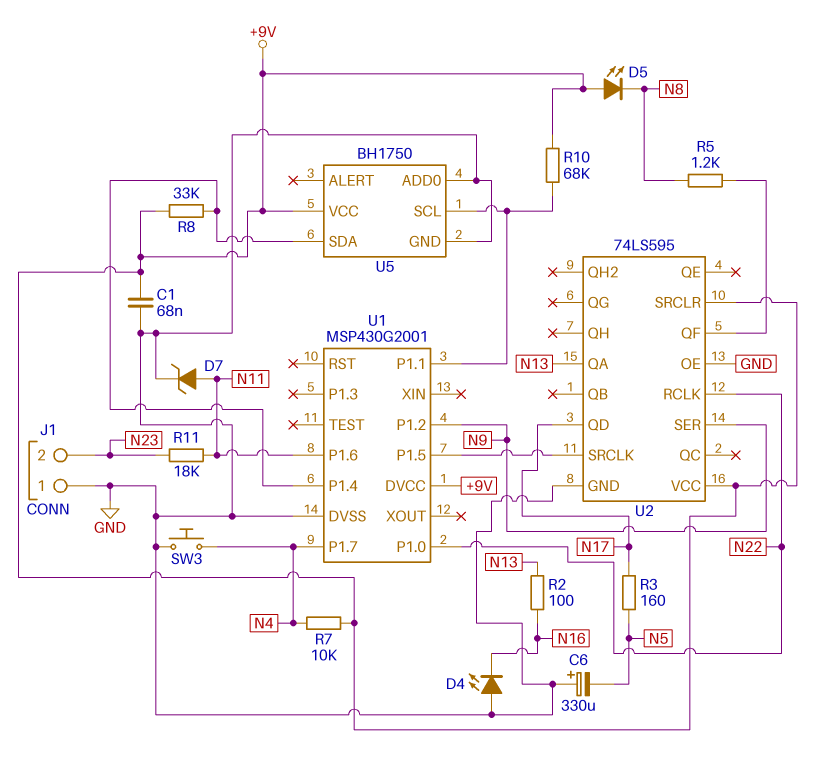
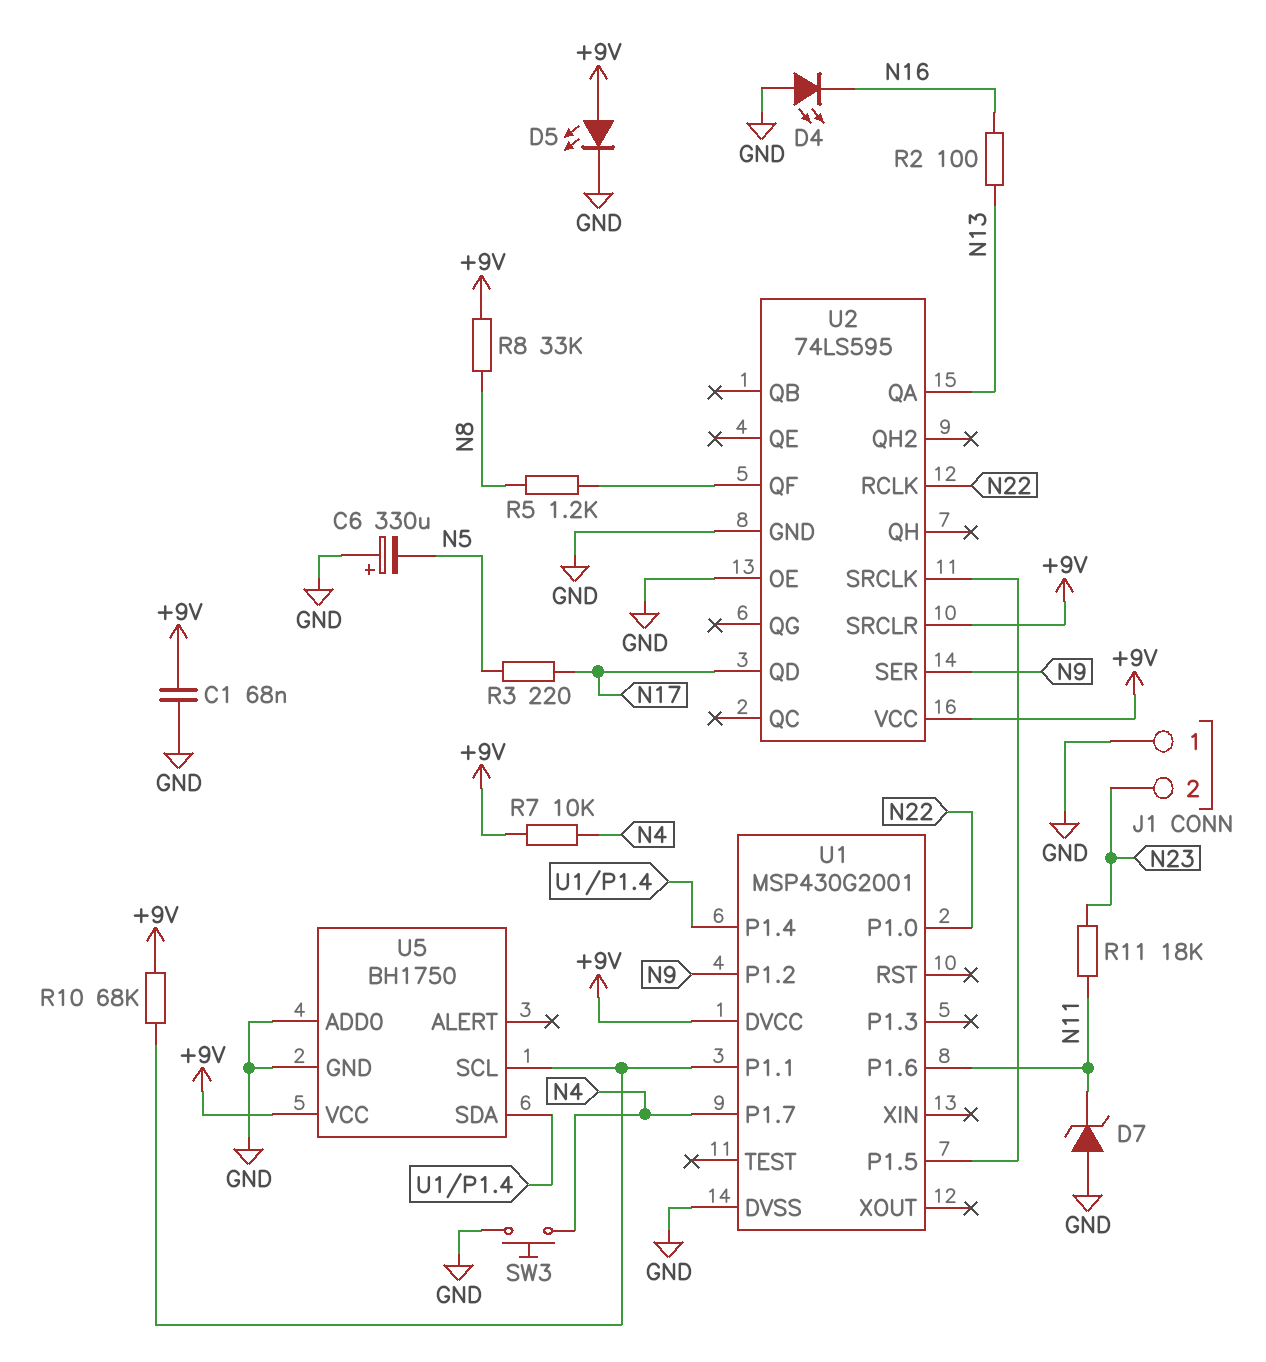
D5: LED (A +9V, K N8) -> LED (A +9V, K GND)
D7: zener (A N11, K GND) -> zener (A GND, K N11)
R3: 160 (N5, N17) -> 220 (N5, N17)
R8: 33k (+9V, U1/P1.4) -> 33k (+9V, N8)

